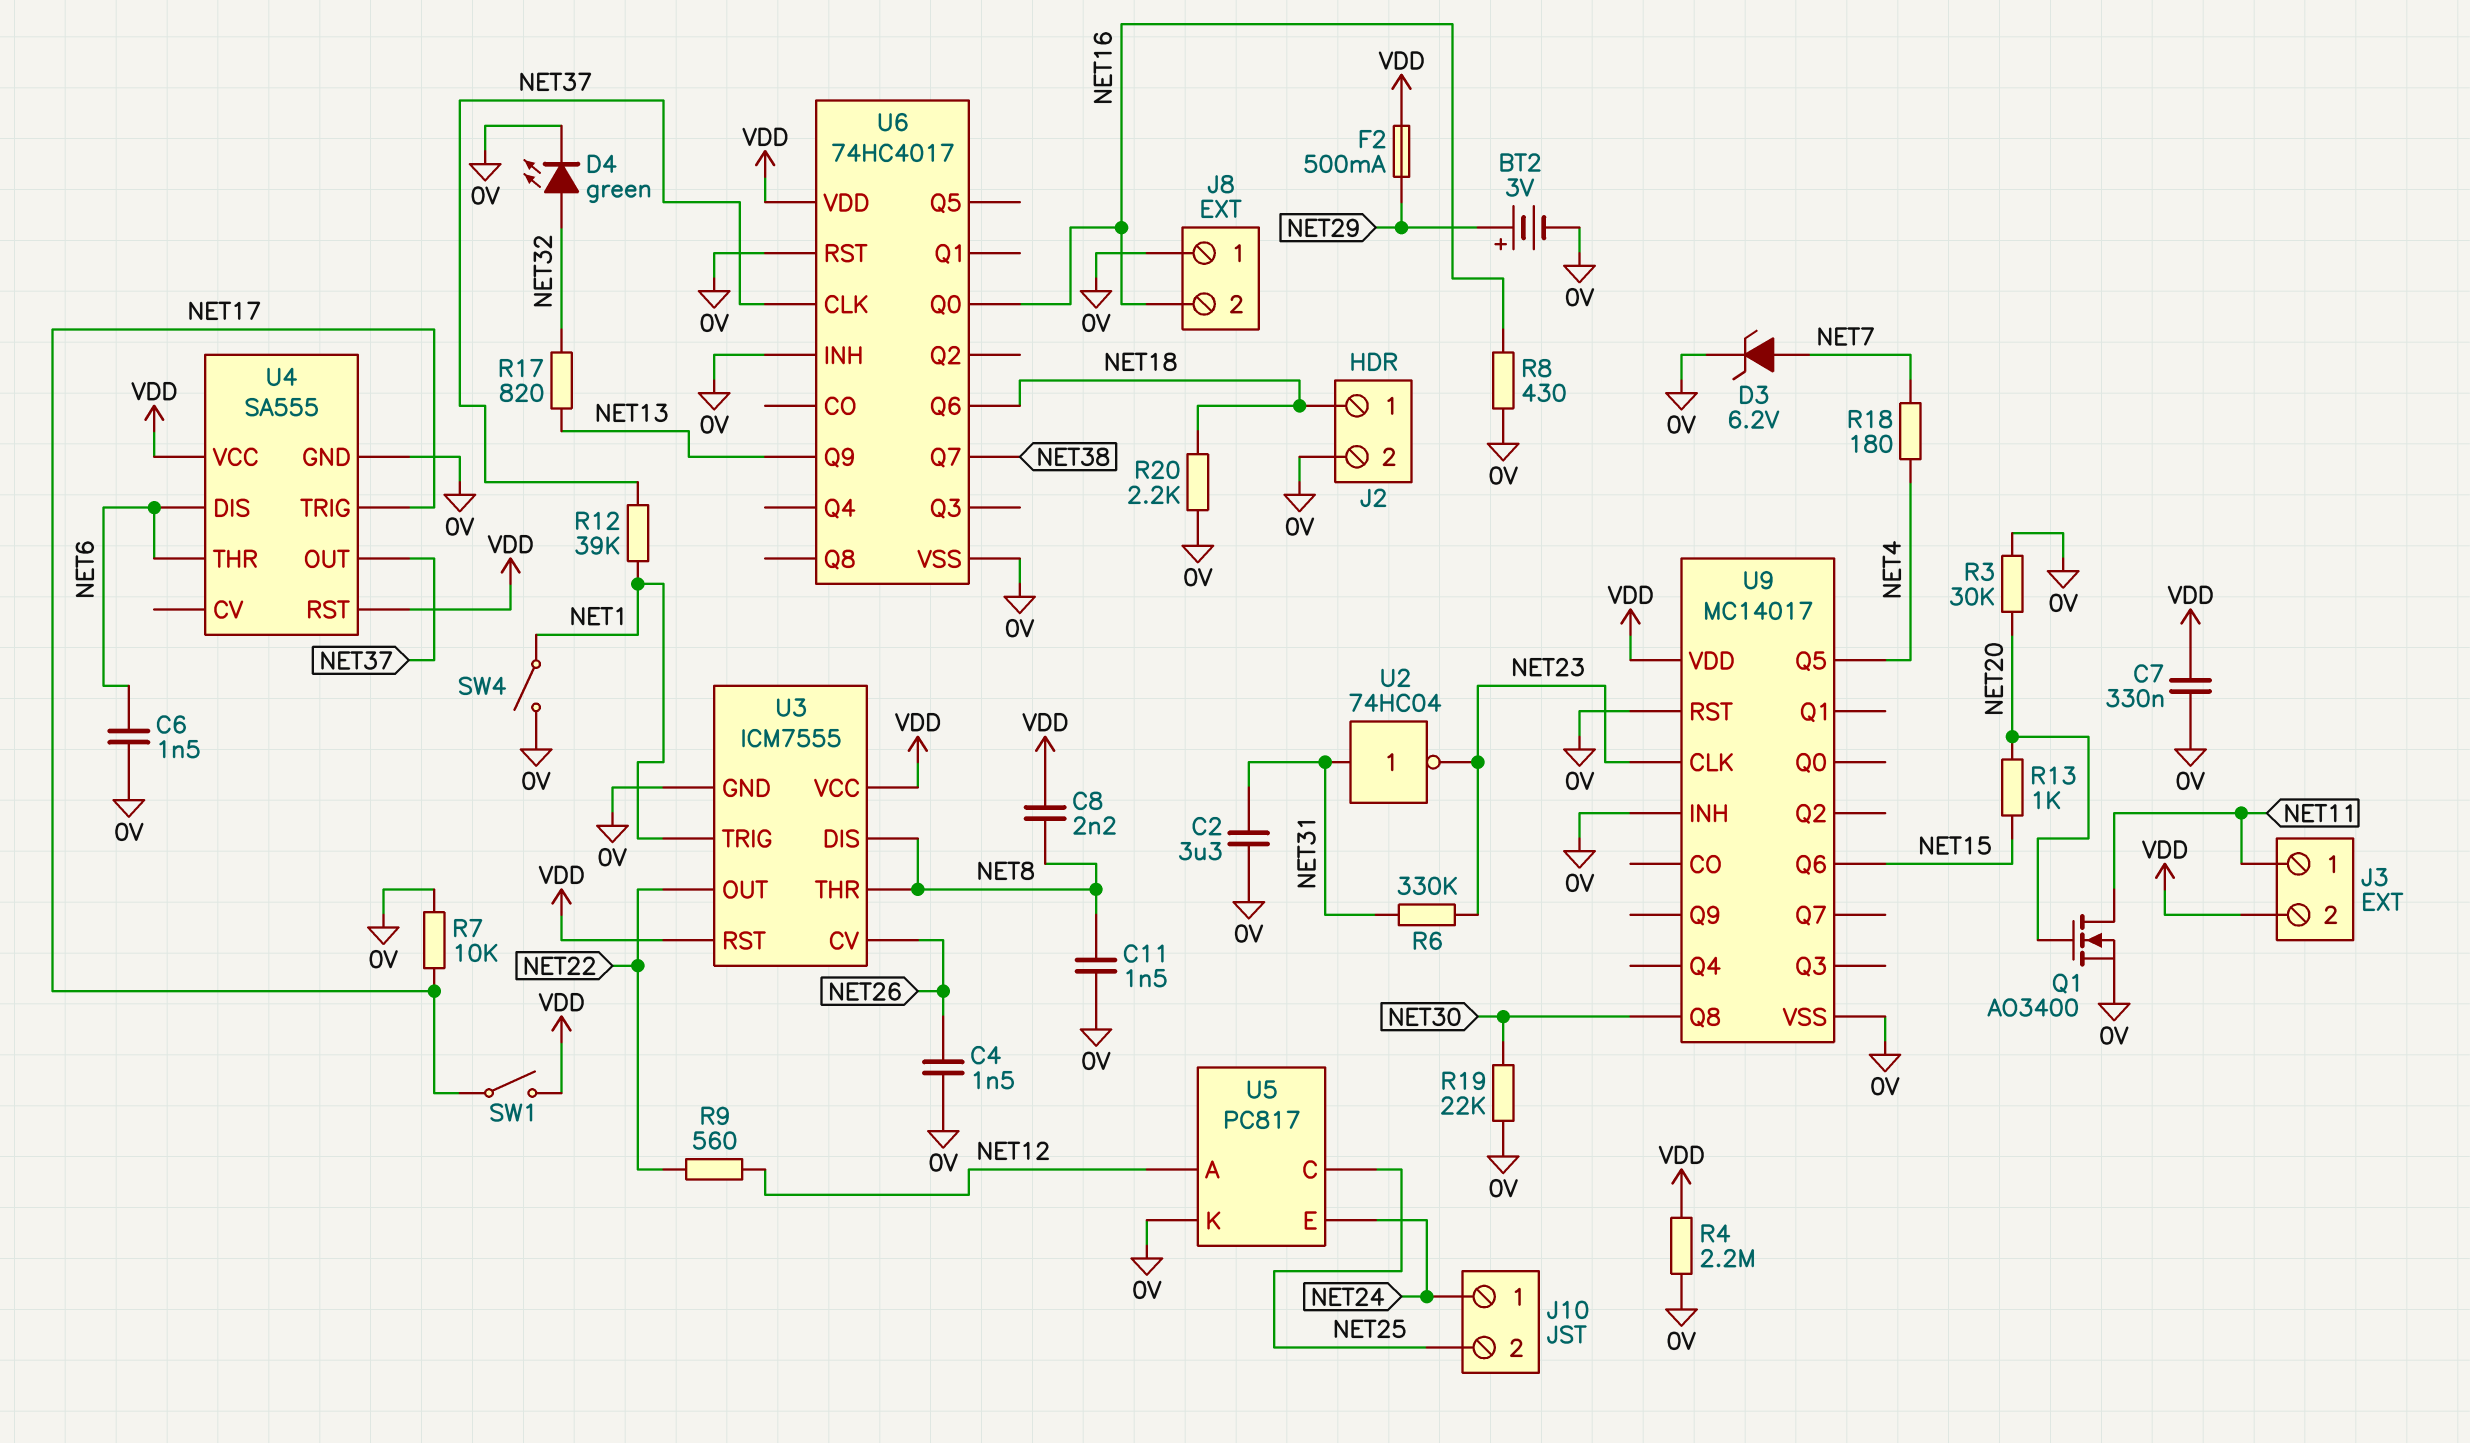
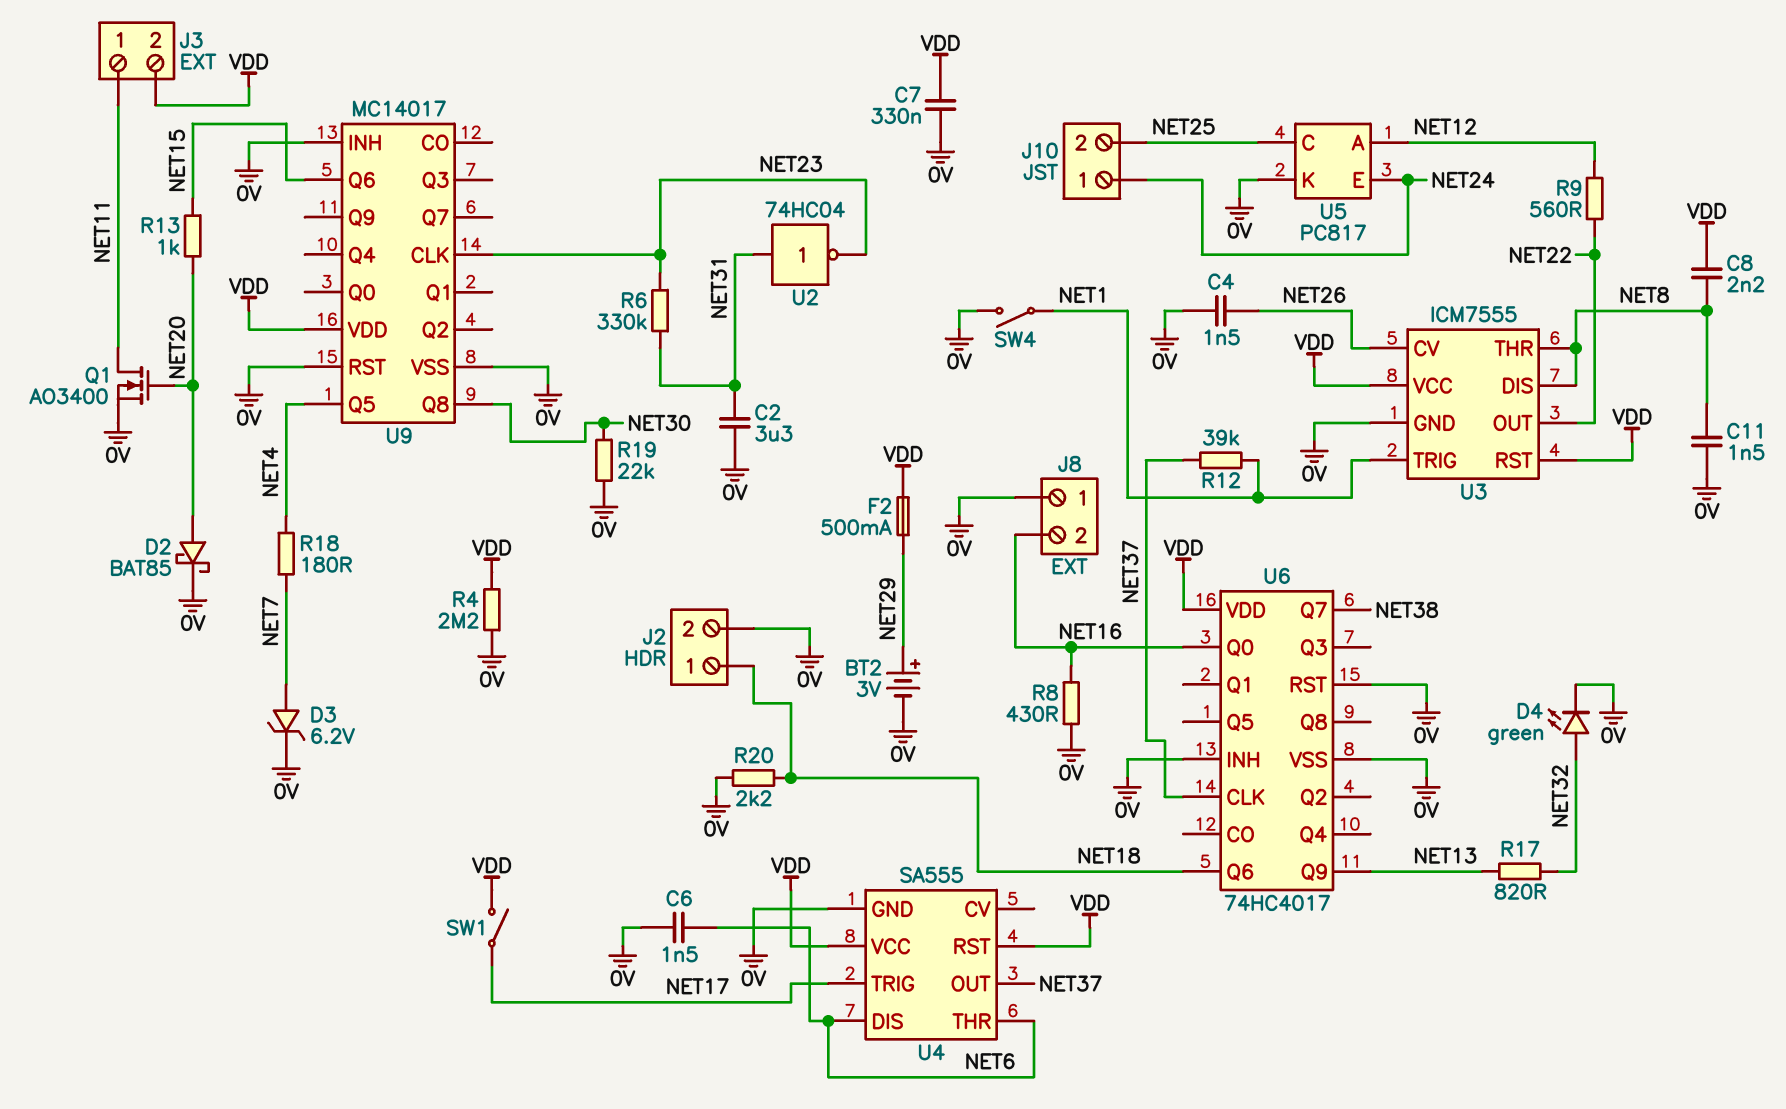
D2: none -> schottky BAT85 (A NET20, K 0V)
R3: 30k (0V, NET20) -> none
R7: 10k (0V, NET17) -> none

